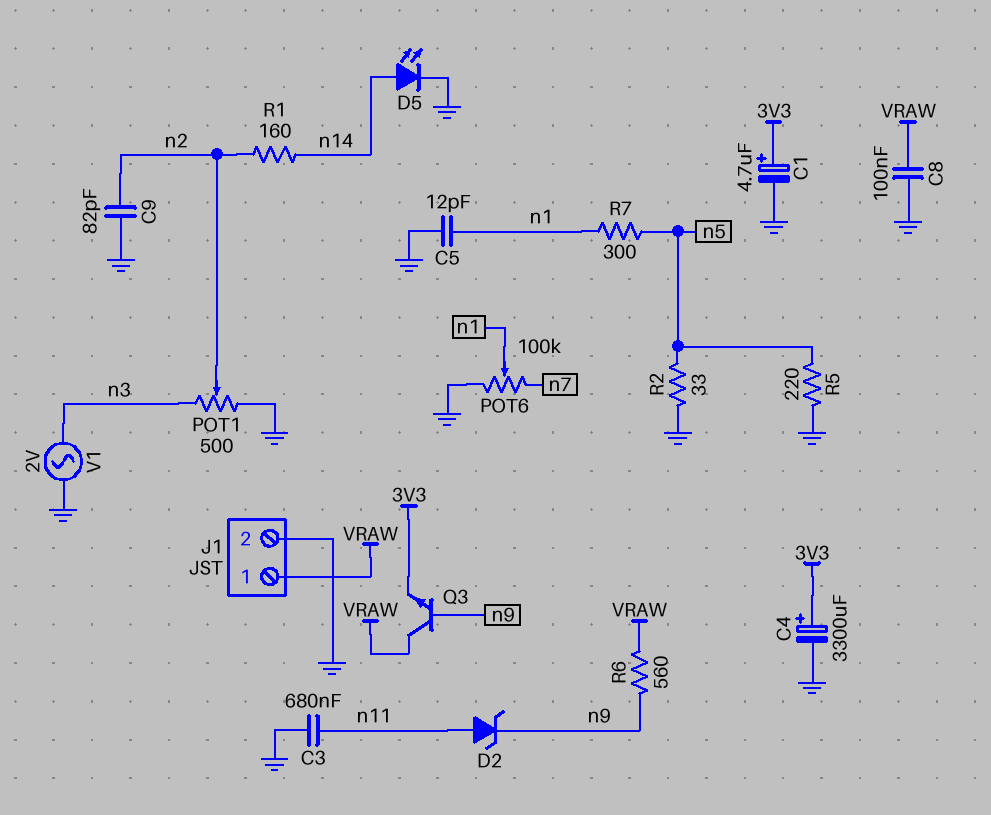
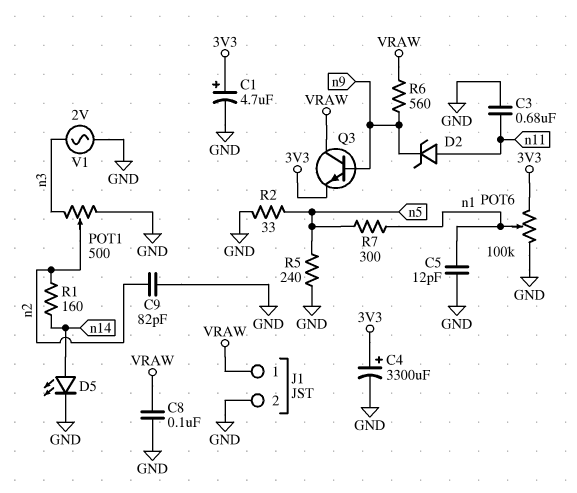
POT6: 100k (GND, n7, wiper n1) -> 100k (3V3, GND, wiper n1)
R5: 220 (GND, n5) -> 240 (GND, n5)

